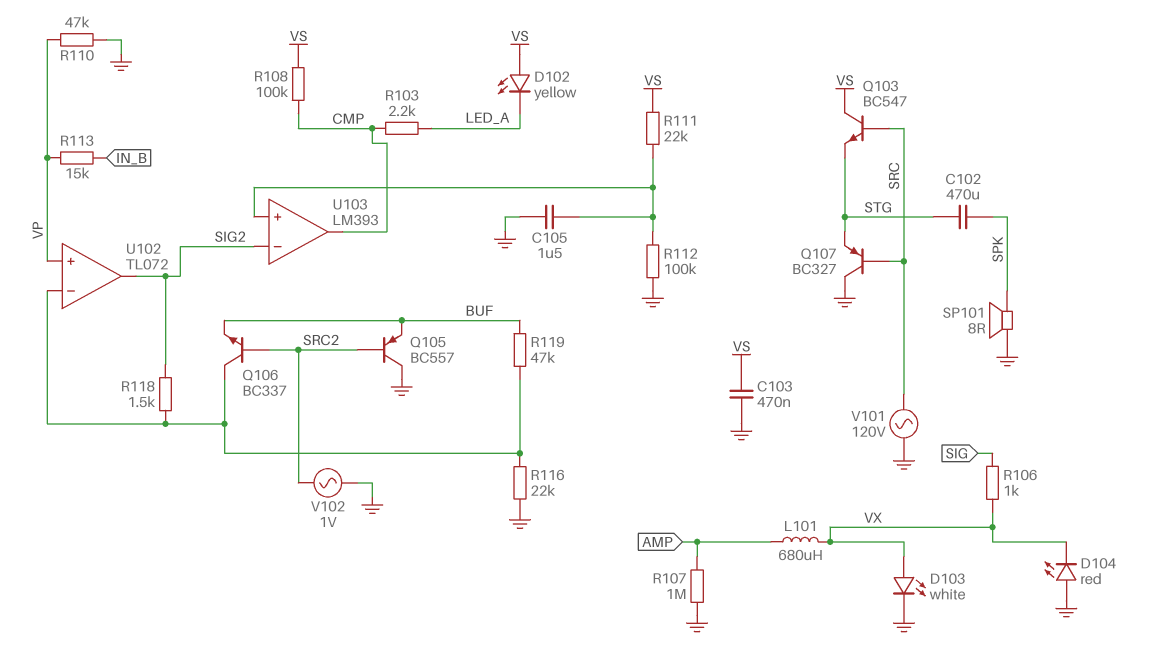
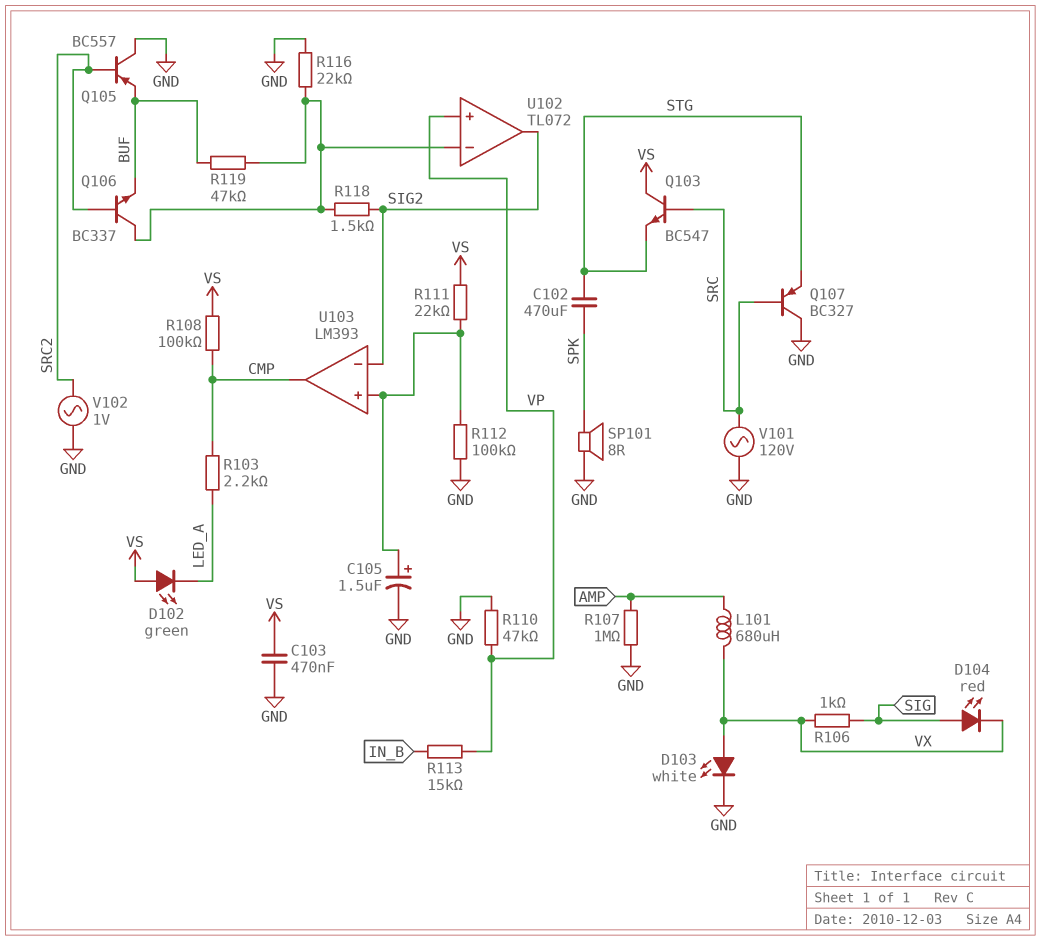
C105: 1.5uF (GND, U103/in+) -> 1.5uF (plus U103/in+, minus GND)
D102: LED yellow (A VS, K LED_A) -> LED green (A VS, K LED_A)
D104: LED red (A GND, K VX) -> LED red (A SIG, K VX)

